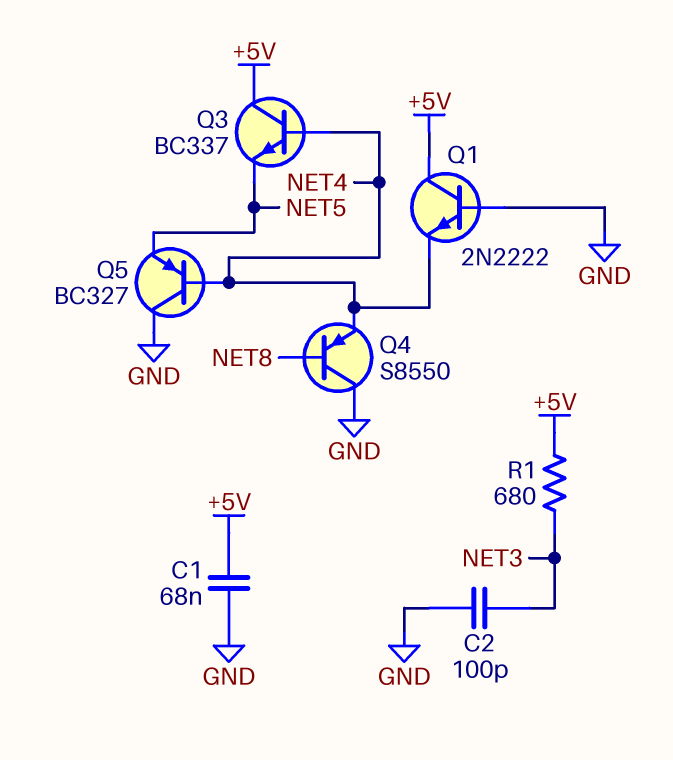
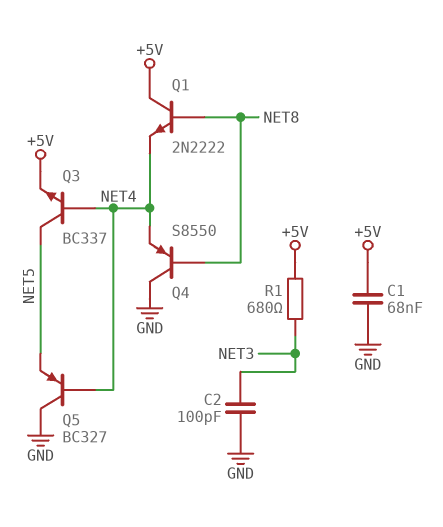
Q1: NPN 2N2222 (B GND, C +5V, E NET4) -> NPN 2N2222 (B NET8, C +5V, E NET4)
Q3: NPN BC337 (B NET4, C +5V, E NET5) -> NPN BC337 (B NET4, C NET5, E +5V)

